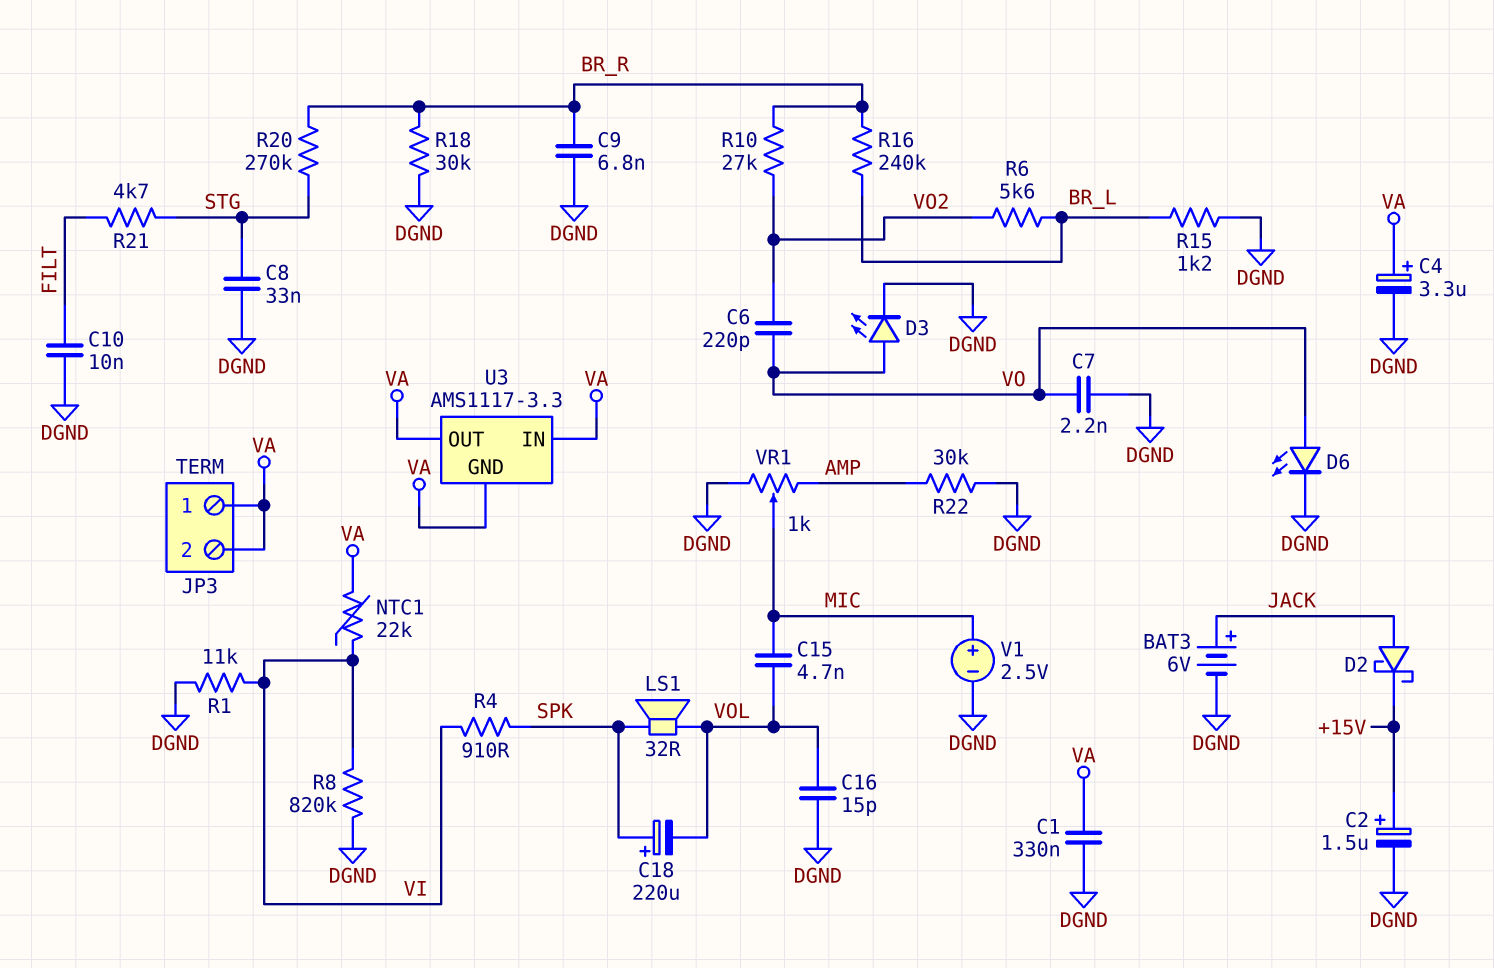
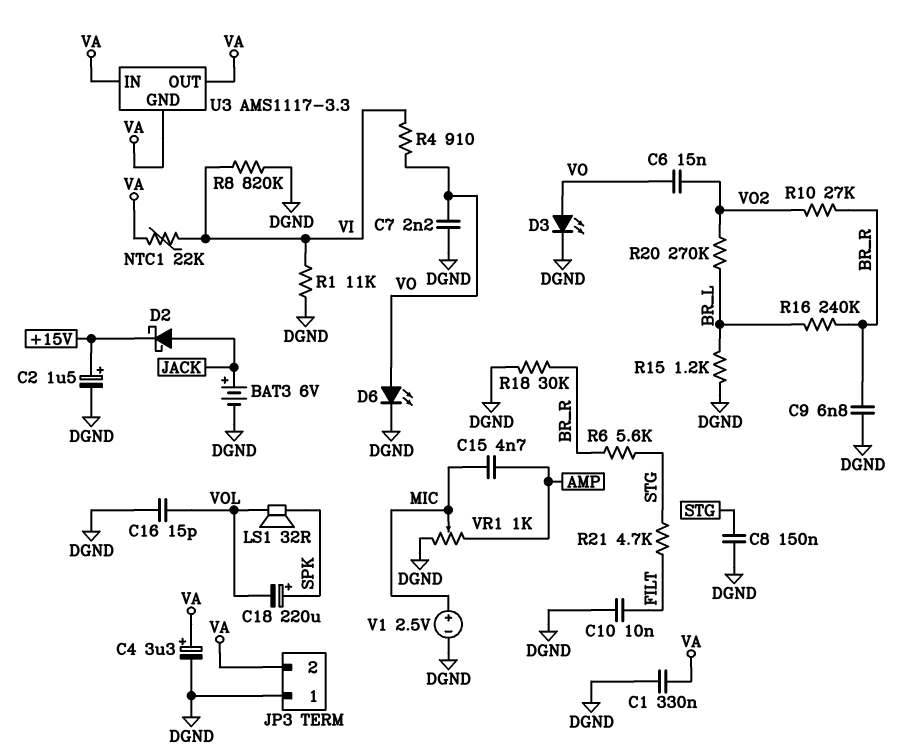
C6: 220pF (VO, VO2) -> 15nF (VO, VO2)
C8: 33nF (DGND, STG) -> 150nF (DGND, STG)
C15: 4.7nF (MIC, VOL) -> 4.7nF (AMP, MIC)
JP3 pin 1: VA -> DGND
R4: 910 (SPK, VI) -> 910 (VI, VO)
R6: 5.6k (BR_L, VO2) -> 5.6k (BR_R, STG)
R20: 270k (BR_R, STG) -> 270k (BR_L, VO2)
R22: 30k (AMP, DGND) -> none

